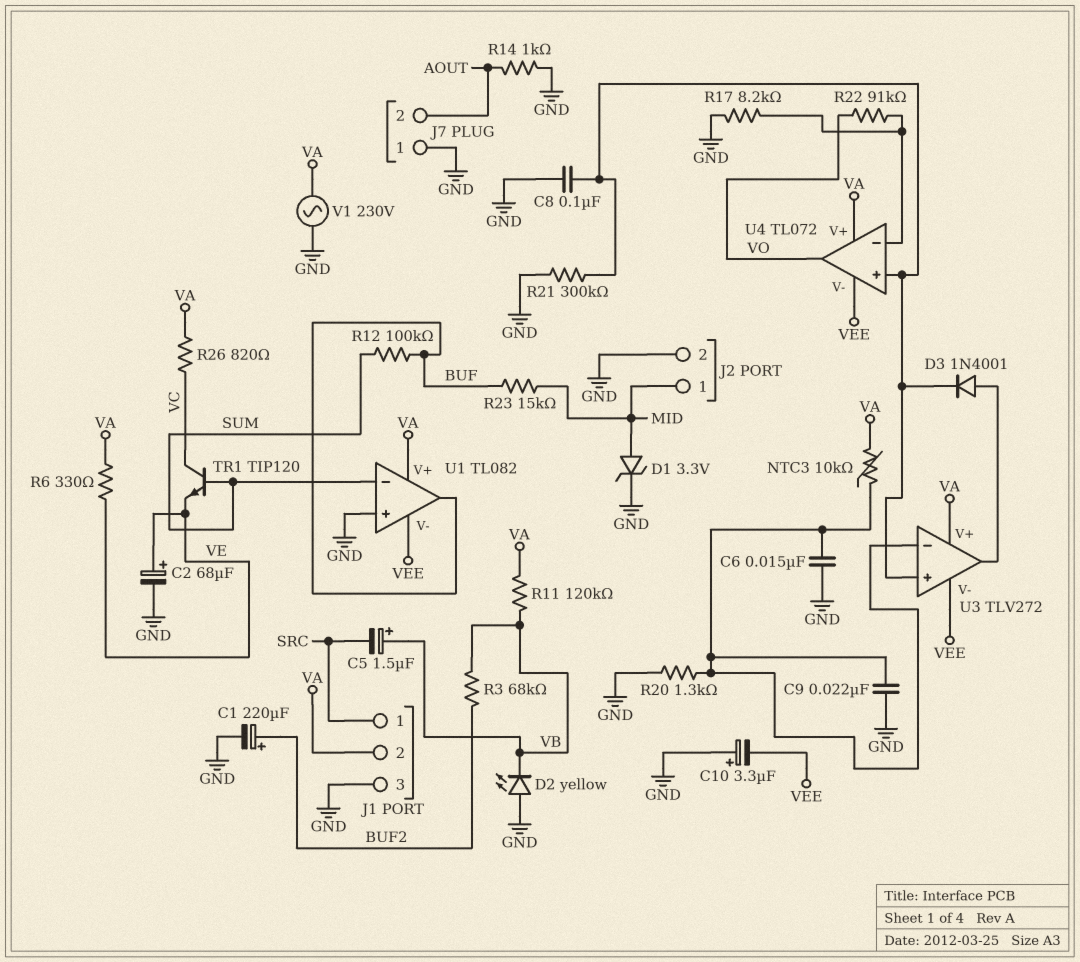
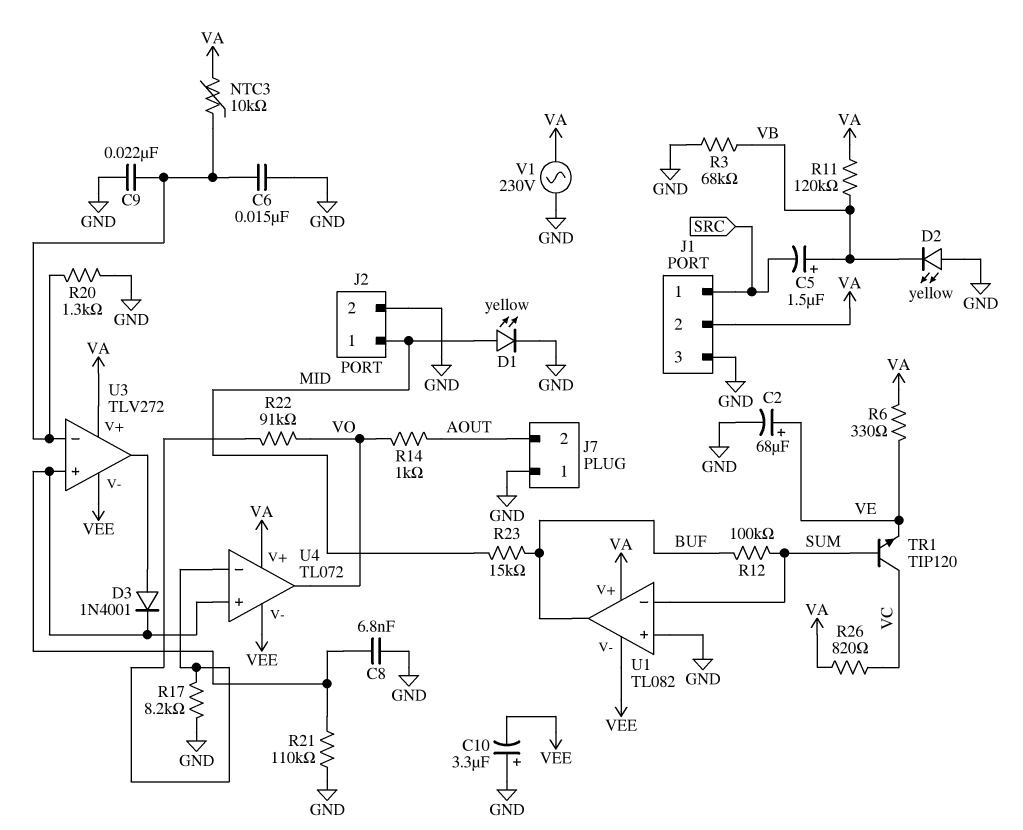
C1: 220uF (plus BUF2, minus GND) -> none
C8: 100nF (GND, U3/in+) -> 6.8nF (GND, U3/in+)
D1: zener 3.3V (A MID, K GND) -> LED yellow (A MID, K GND)
R3: 68k (BUF2, VB) -> 68k (GND, VB)
R14: 1k (AOUT, GND) -> 1k (AOUT, VO)
R21: 300k (GND, U3/in+) -> 110k (GND, U3/in+)

